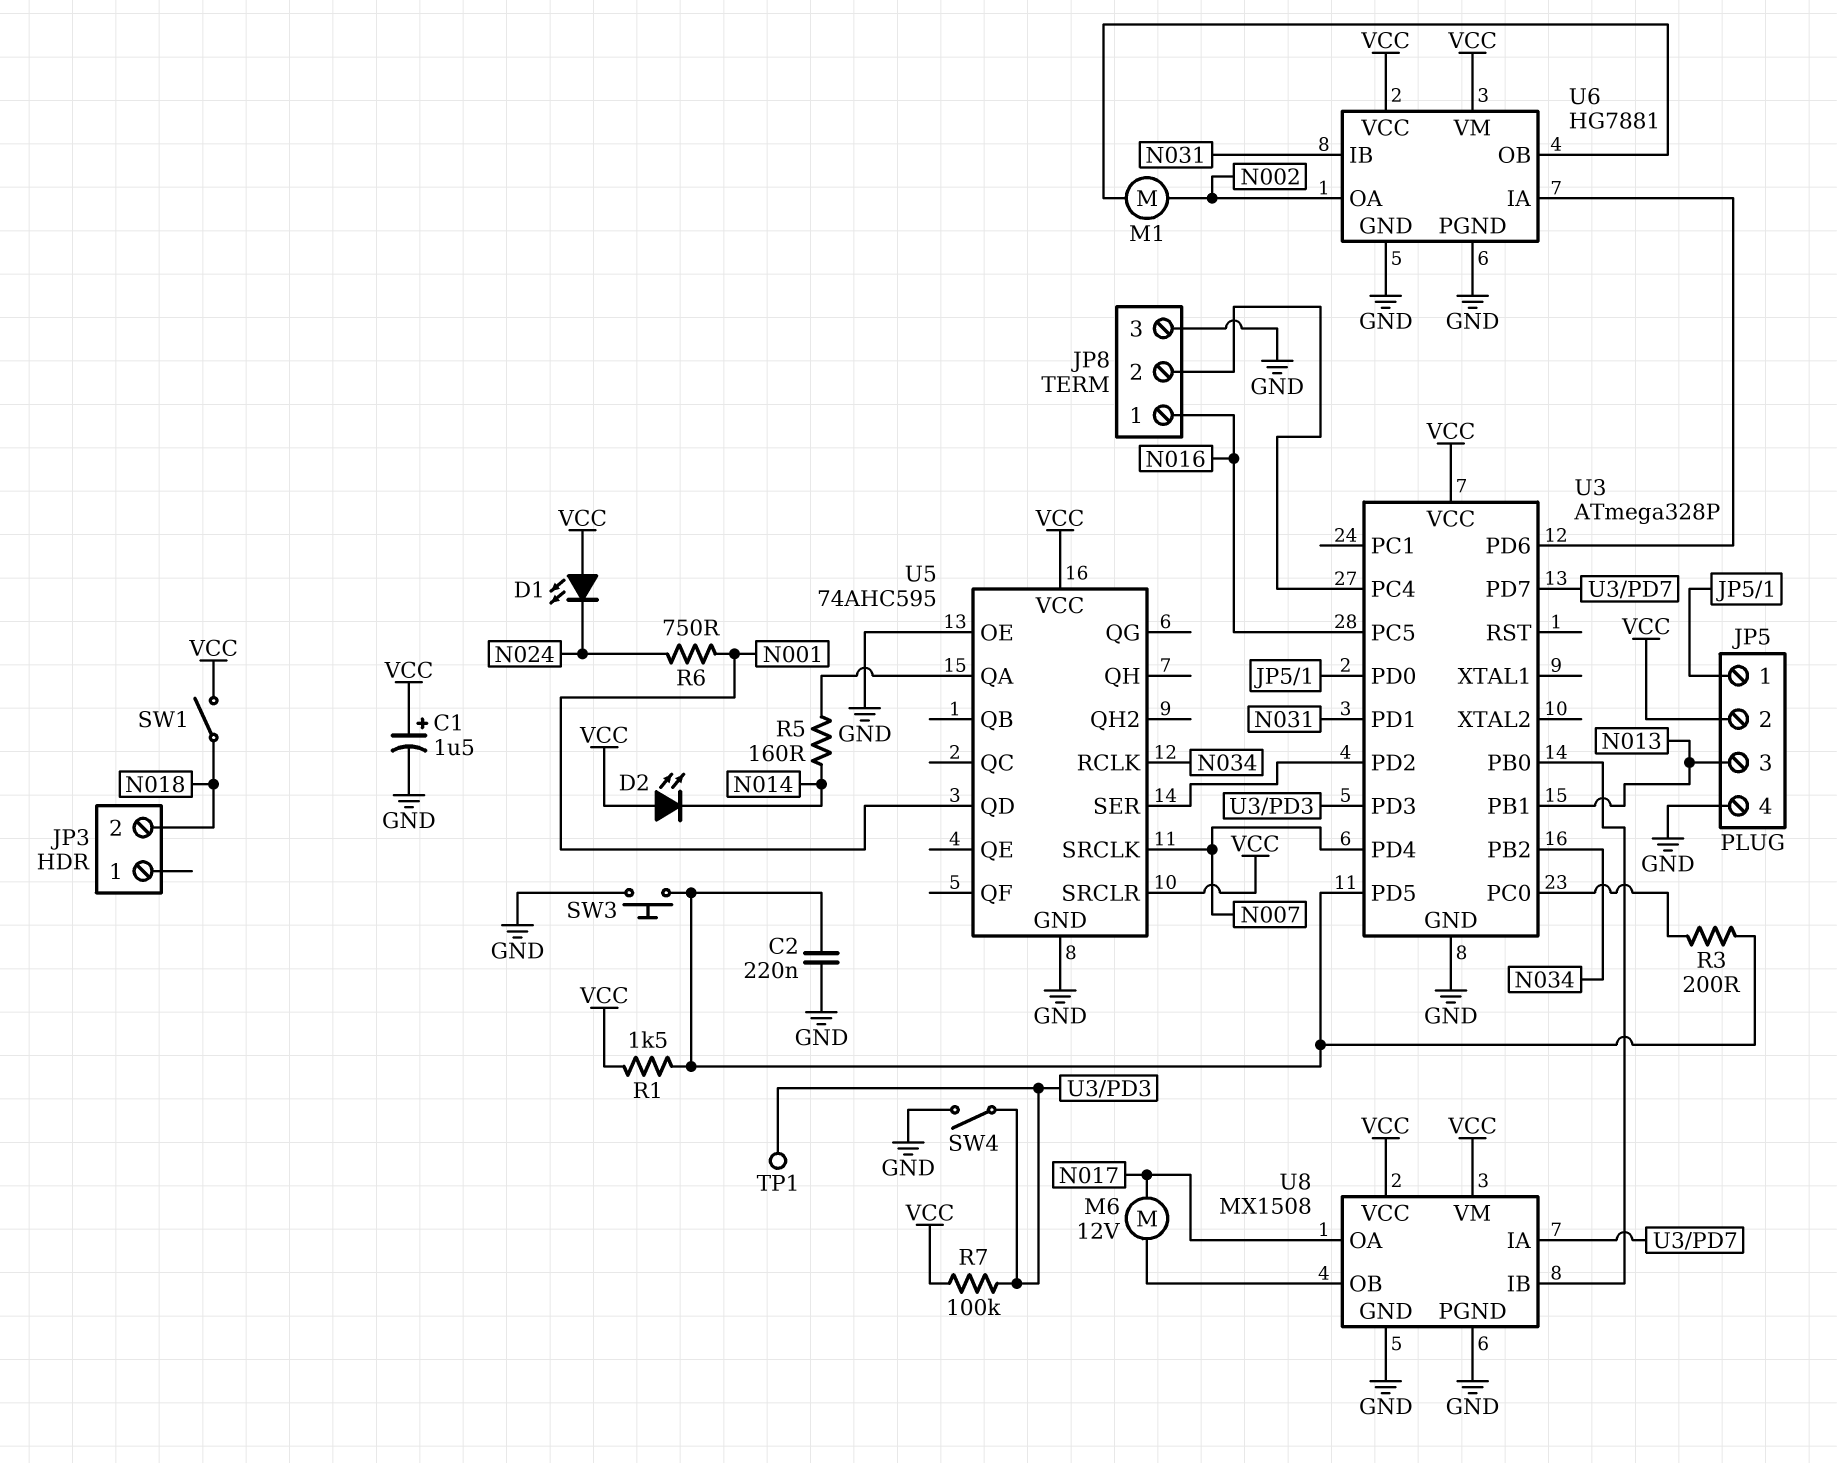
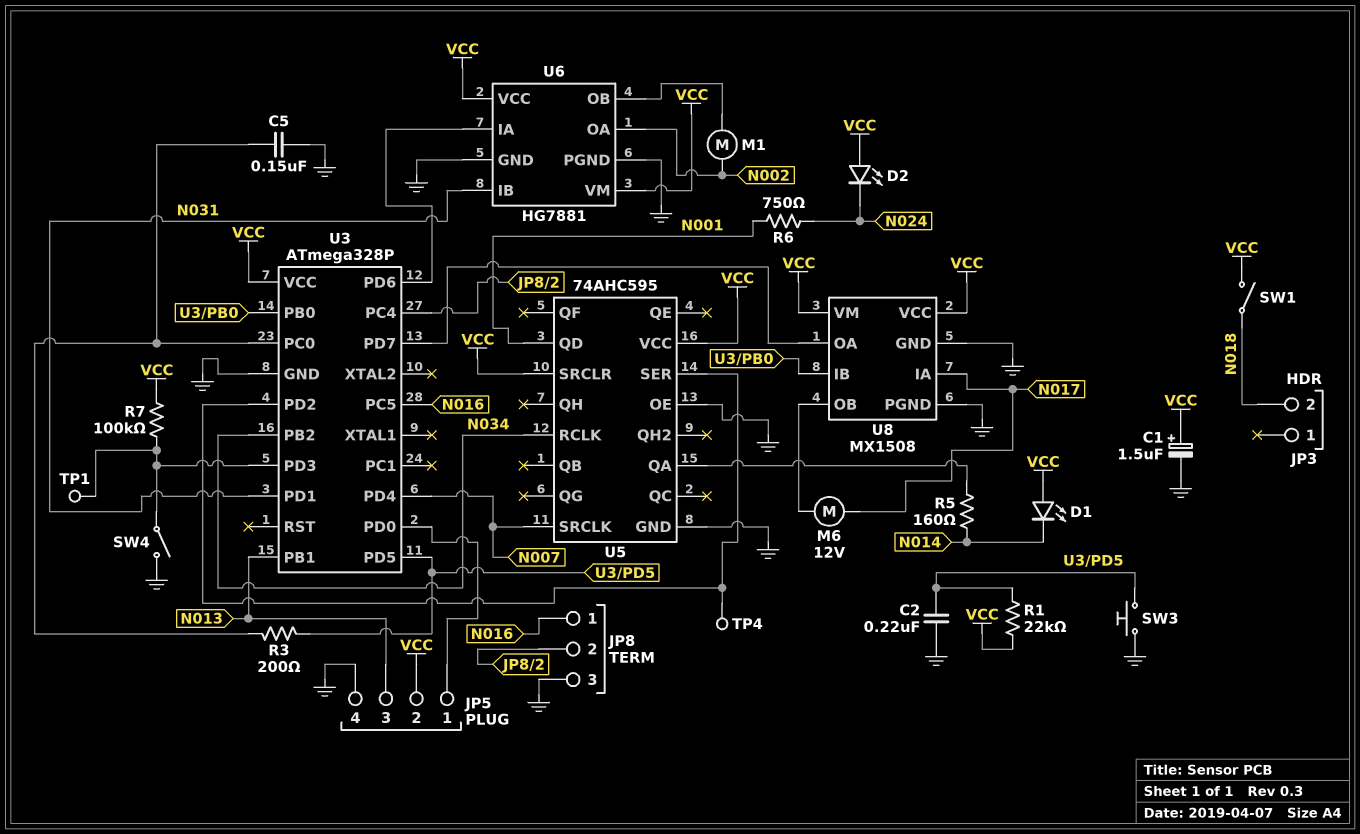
C5: none -> 150nF (GND, U3/PC0)
D1: LED (A VCC, K N024) -> LED (A VCC, K N014)
D2: LED (A VCC, K N014) -> LED (A VCC, K N024)
R1: 1.5k (U3/PD5, VCC) -> 22k (U3/PD5, VCC)
TP4: none -> test point (U3/PD2)
U8 pin IA: U3/PD7 -> N017
U8 pin OA: N017 -> U3/PD7

